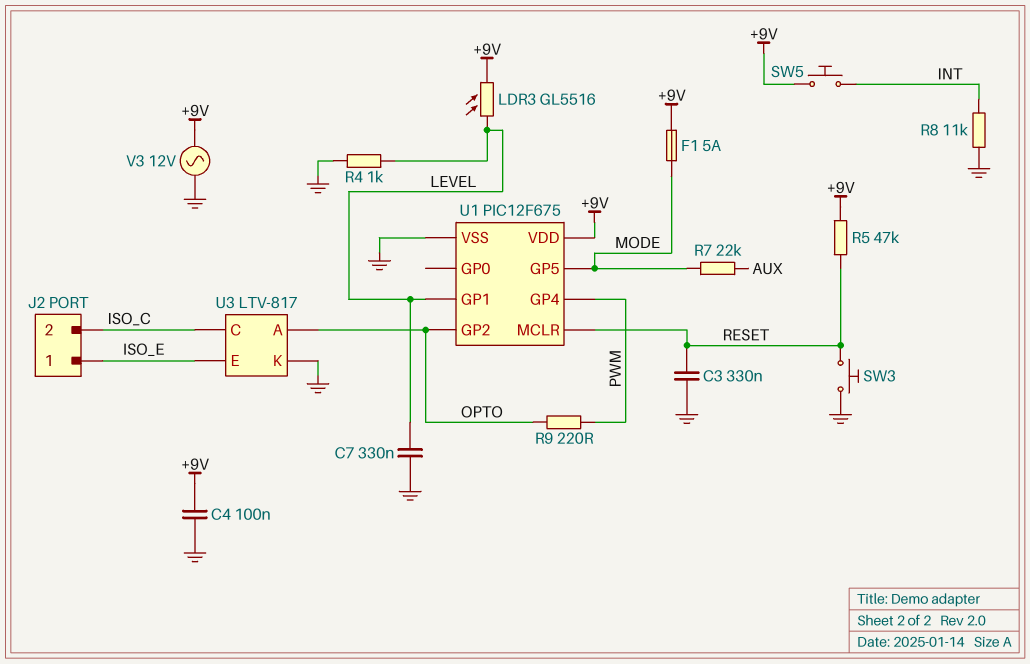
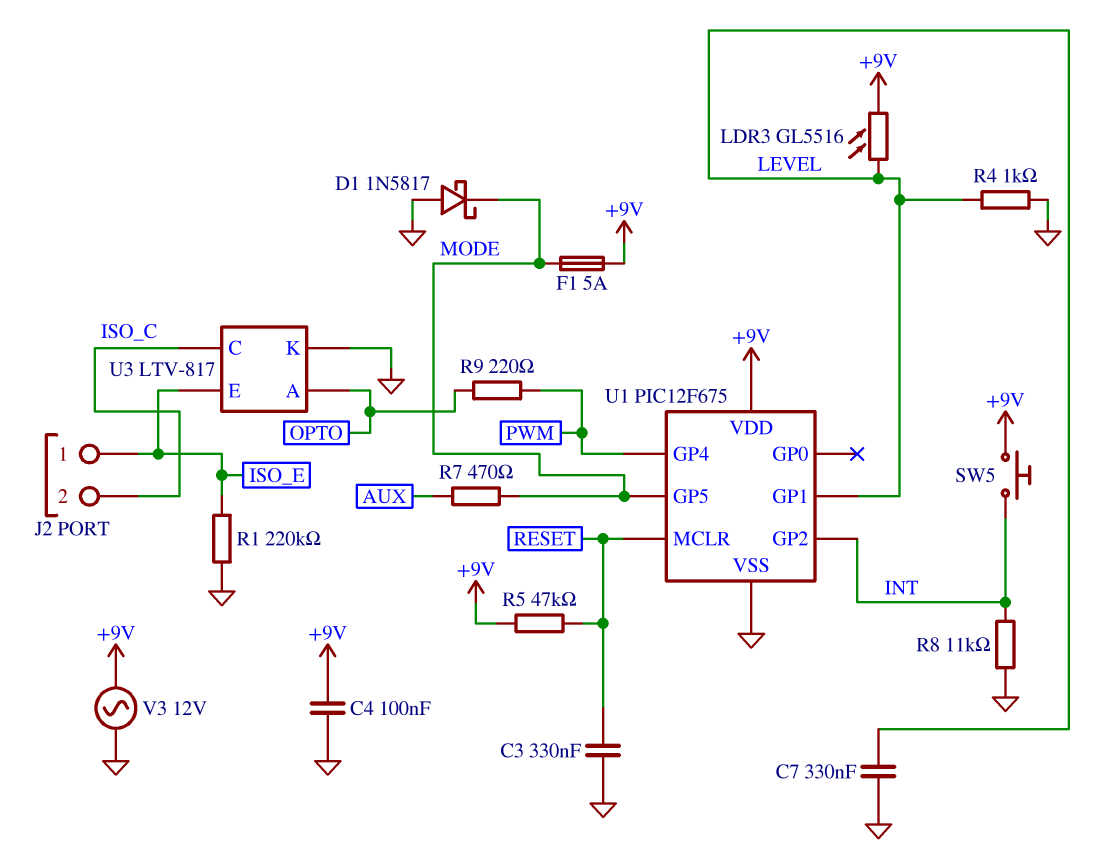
D1: none -> schottky 1N5817 (A GND, K MODE)
R1: none -> 220k (GND, ISO_E)
R7: 22k (AUX, MODE) -> 470 (AUX, MODE)
SW3: button (GND, RESET) -> none
U1 pin GP2: OPTO -> INT

